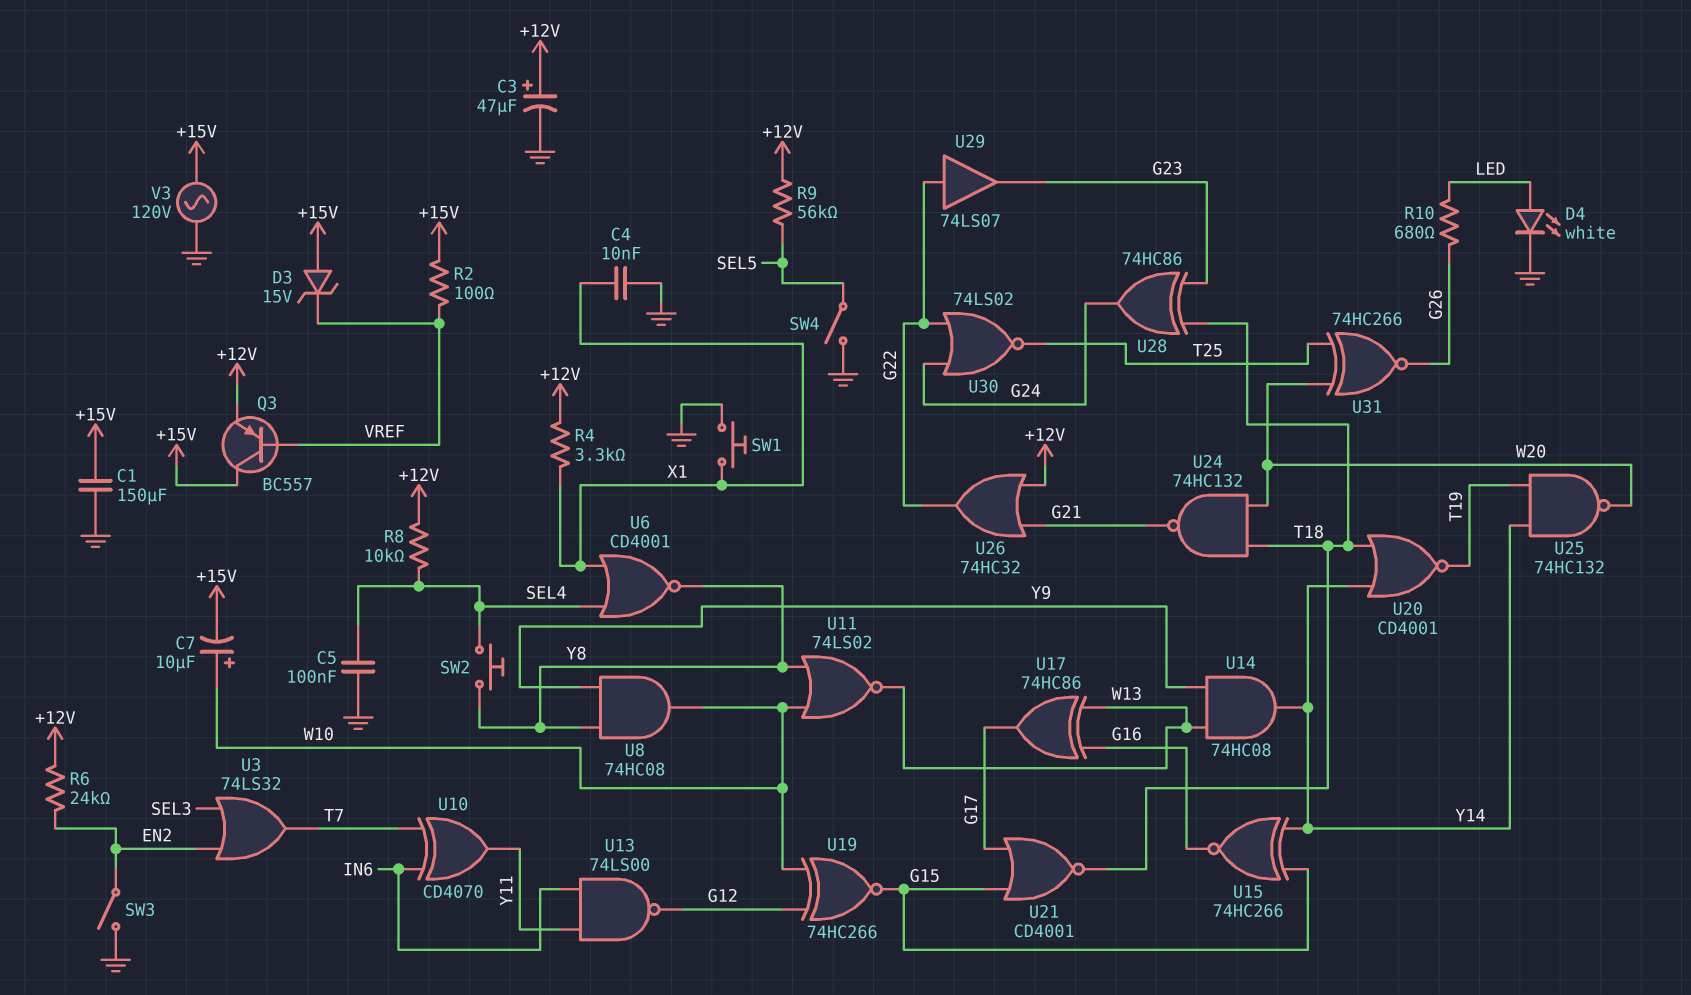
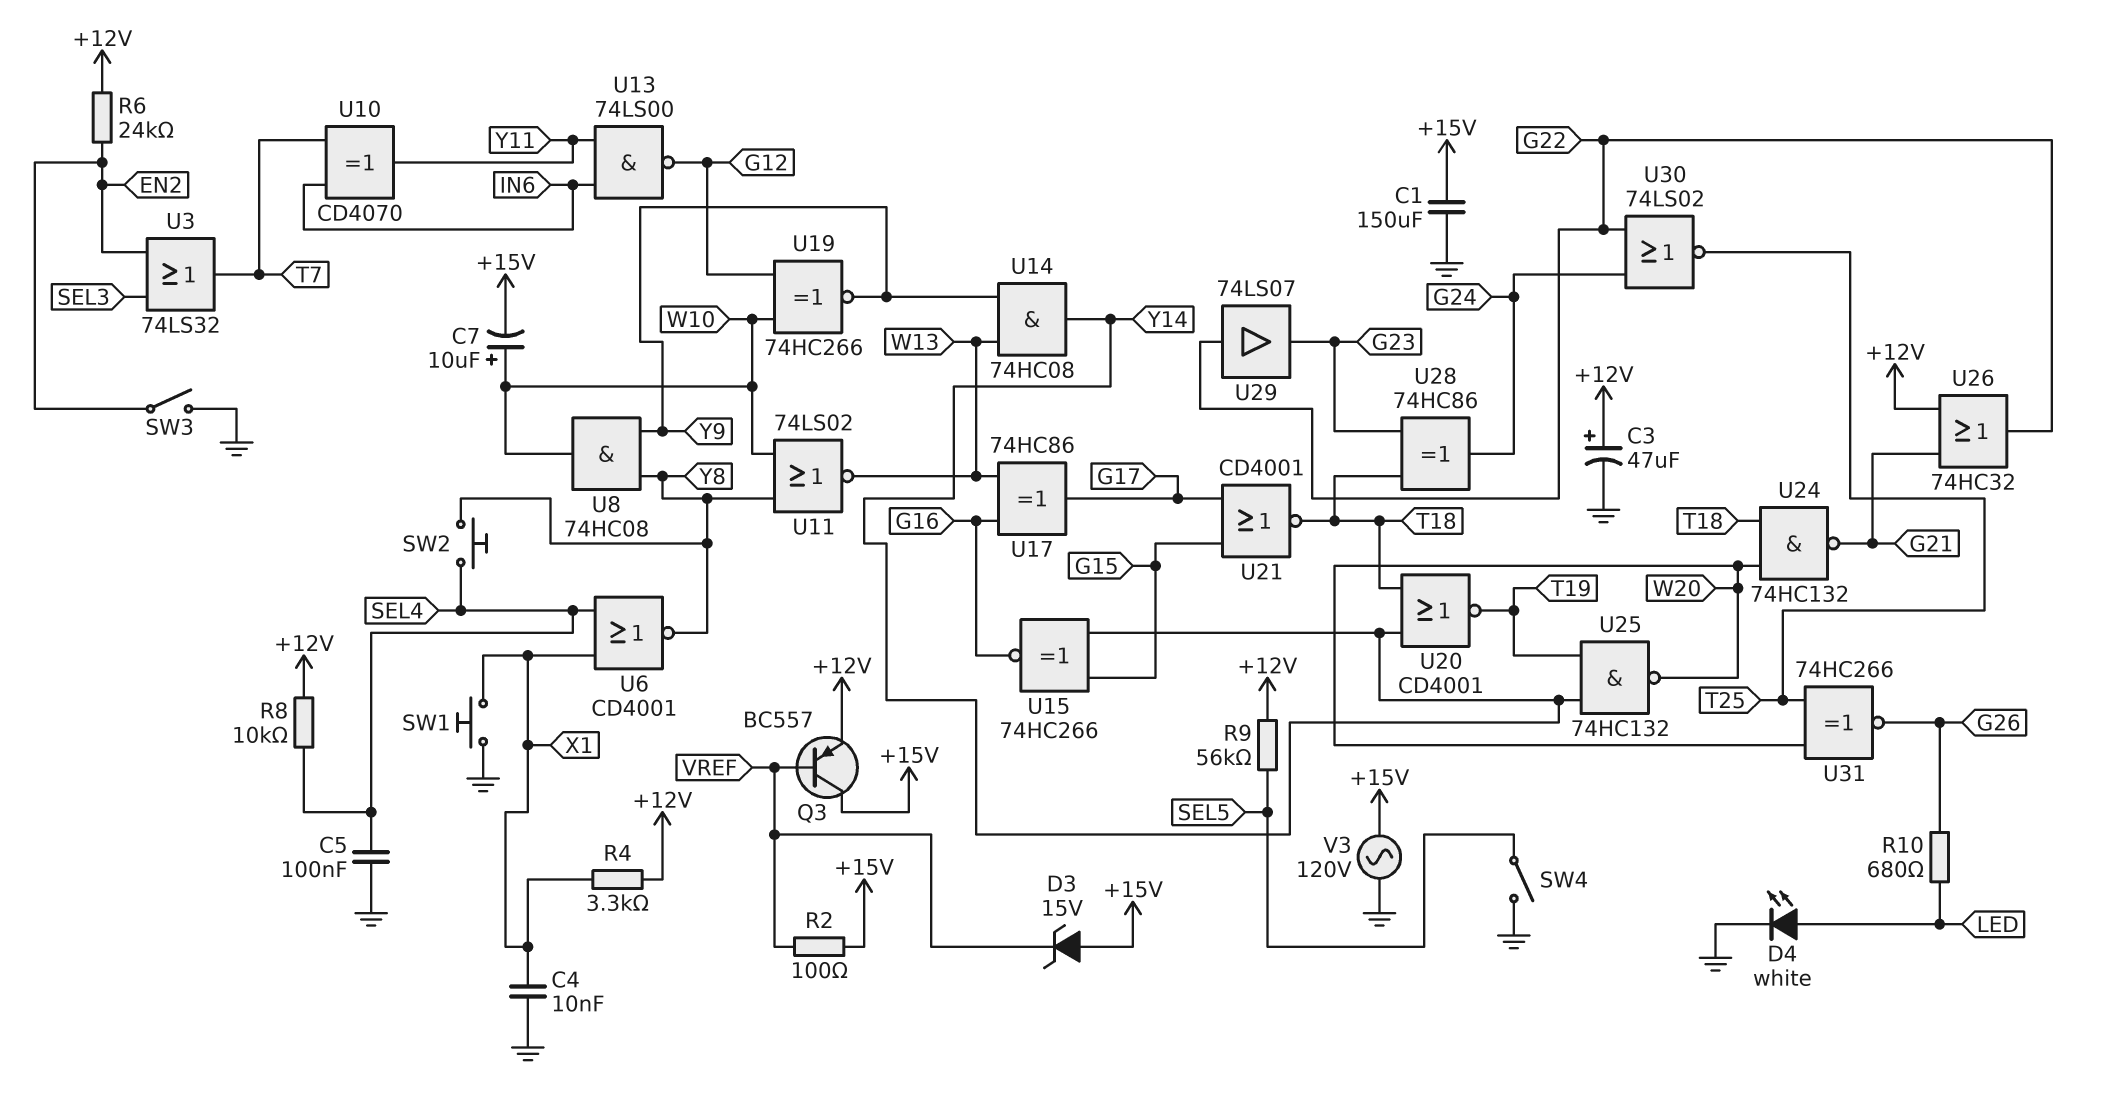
U19: XNOR 74HC266 (in G12, in W10, out G15) -> XNOR 74HC266 (in G12, in W10, out Y9)

